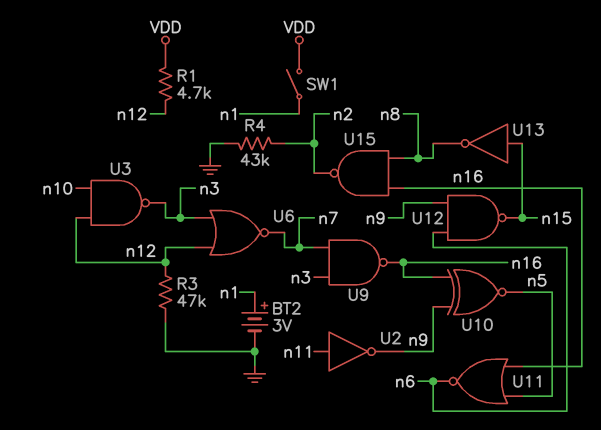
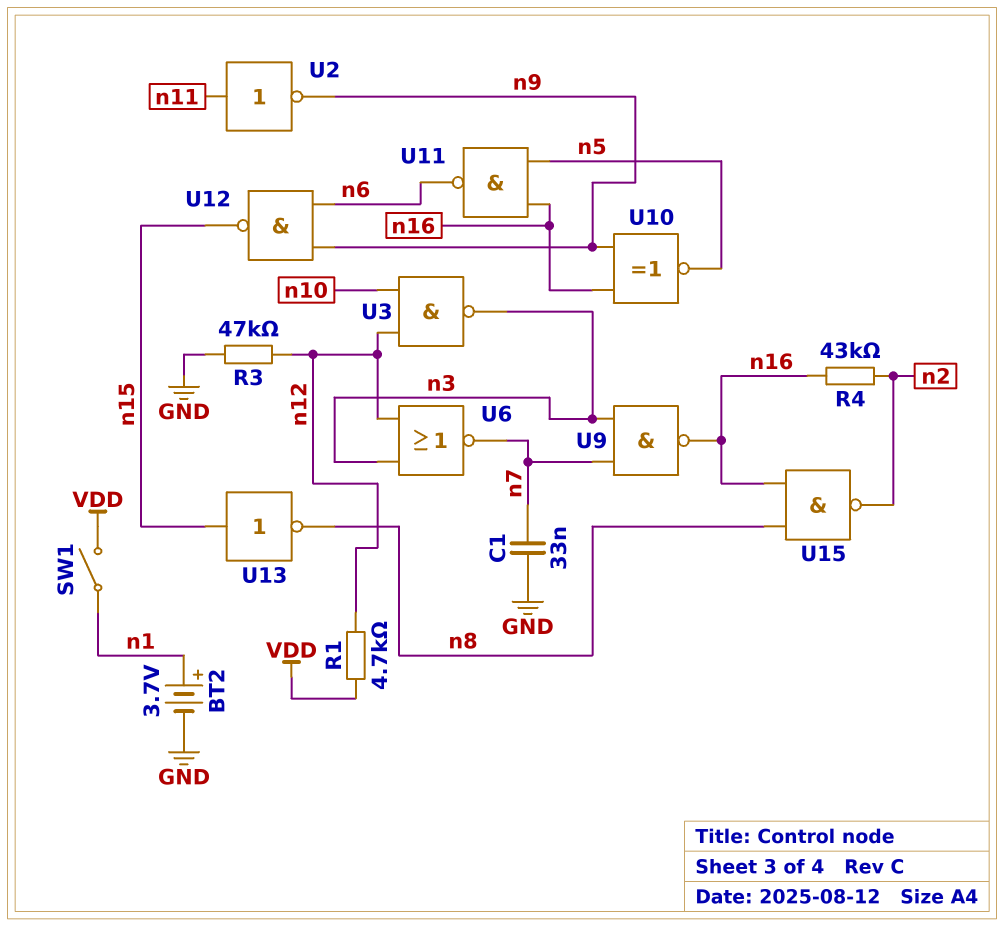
BT2: 3V (plus n1, minus GND) -> 3.7V (plus n1, minus GND)
C1: none -> 33nF (GND, n7)
R4: 43k (GND, n2) -> 43k (n2, n16)
U11: NOR (in n5, in n16, out n6) -> NAND (in n5, in n16, out n6)

